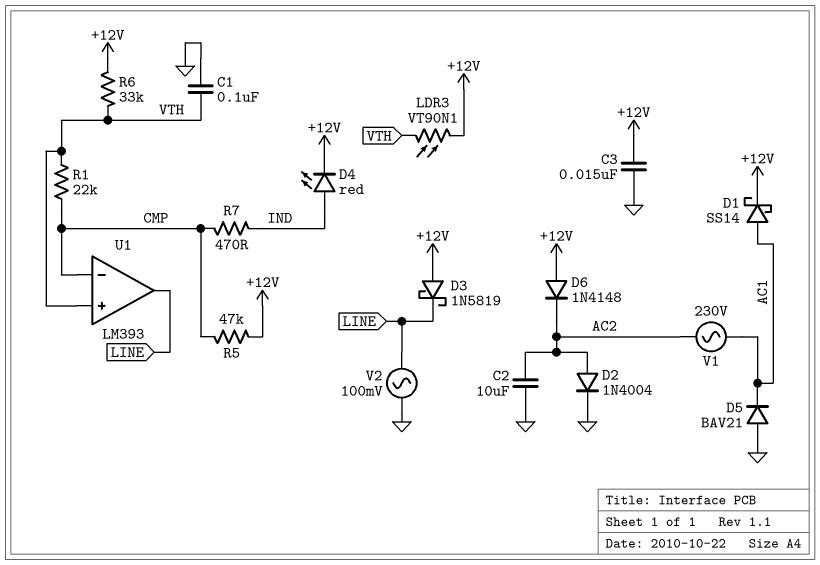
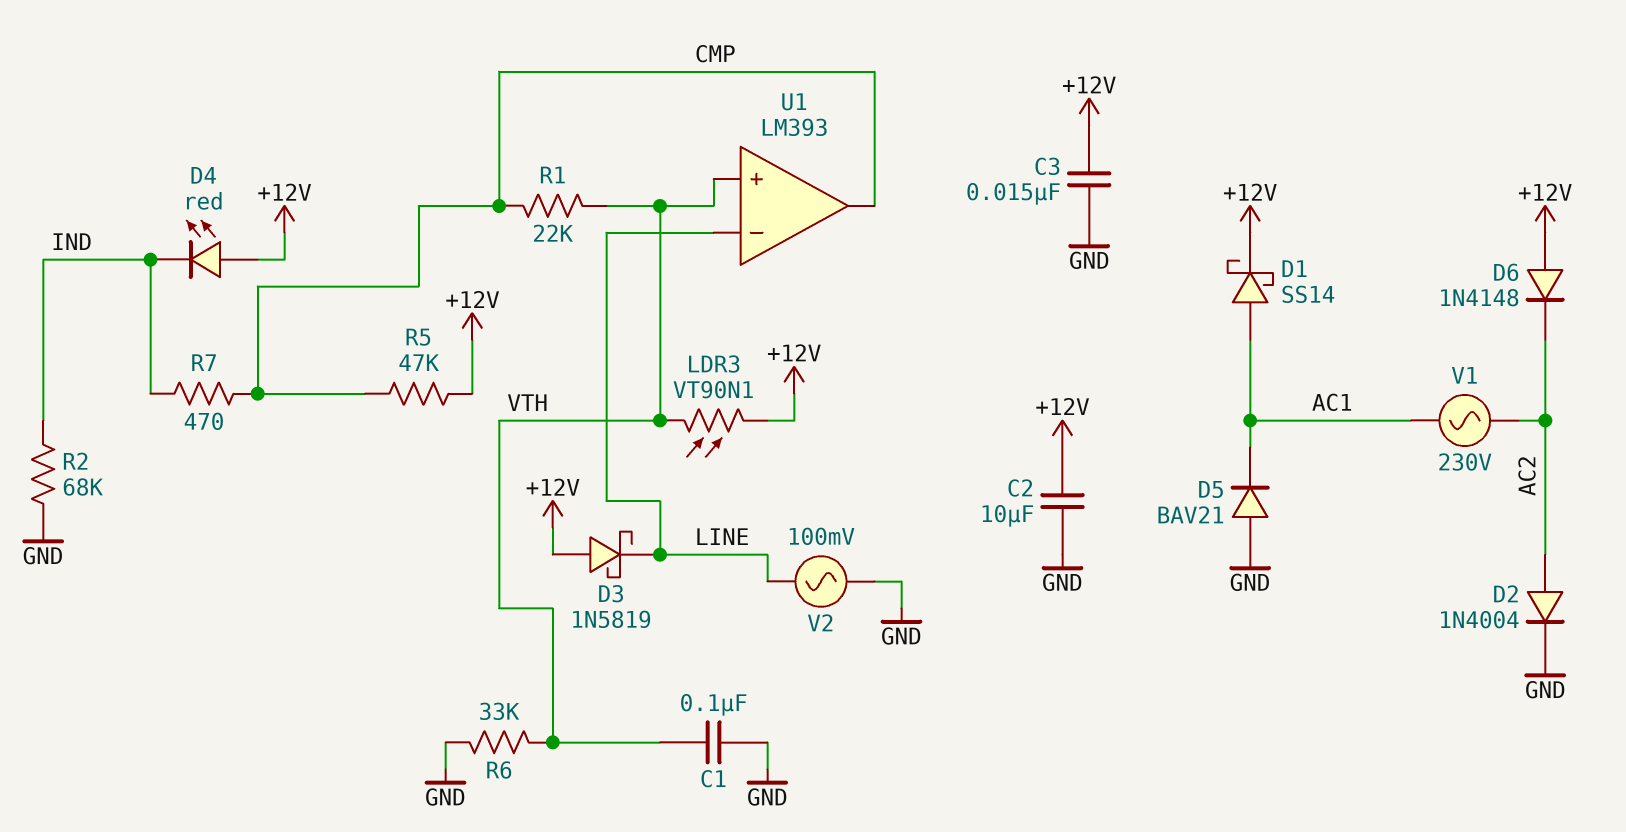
C2: 10uF (AC2, GND) -> 10uF (+12V, GND)
D4: LED red (A IND, K +12V) -> LED red (A +12V, K IND)
R2: none -> 68k (GND, IND)
R6: 33k (+12V, VTH) -> 33k (GND, VTH)
U1 pin in-: CMP -> LINE
U1 pin out: LINE -> CMP

